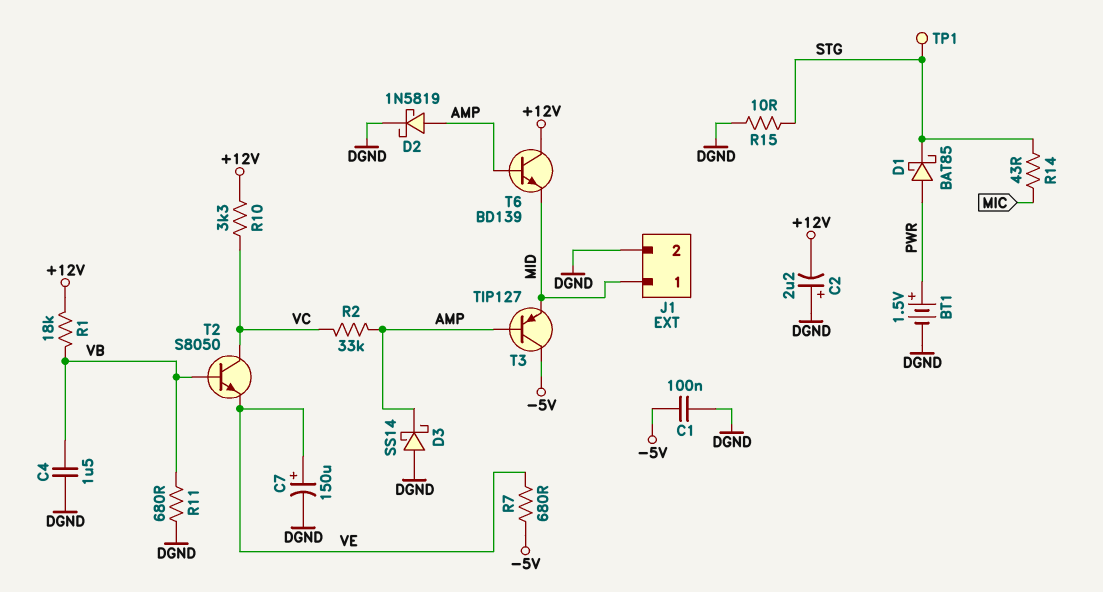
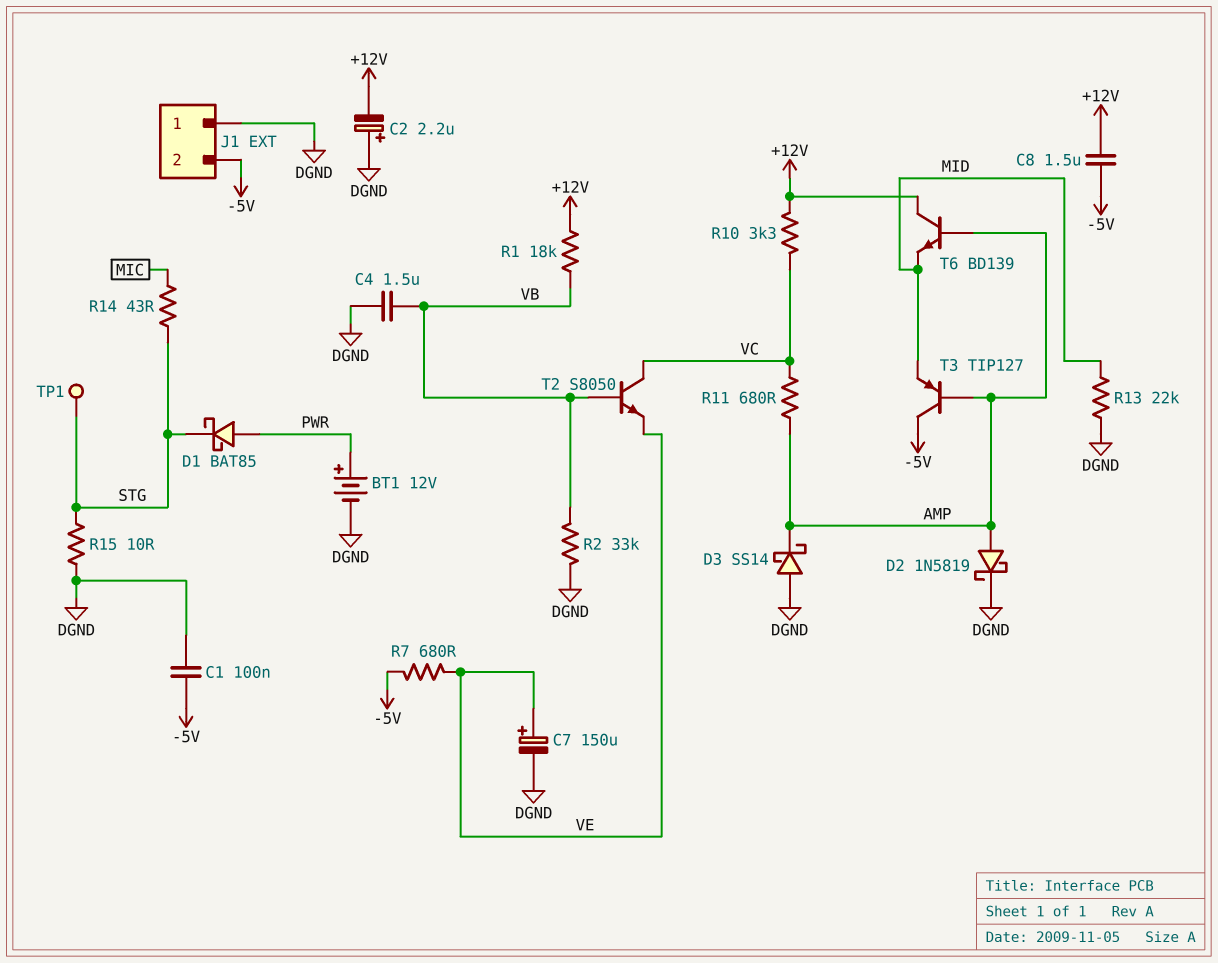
BT1: 1.5V (plus PWR, minus DGND) -> 12V (plus PWR, minus DGND)
C8: none -> 1.5uF (+12V, -5V)
J1 pin 1: MID -> DGND
J1 pin 2: DGND -> -5V
R2: 33k (AMP, VC) -> 33k (DGND, VB)
R11: 680 (DGND, VB) -> 680 (AMP, VC)
R13: none -> 22k (DGND, MID)

